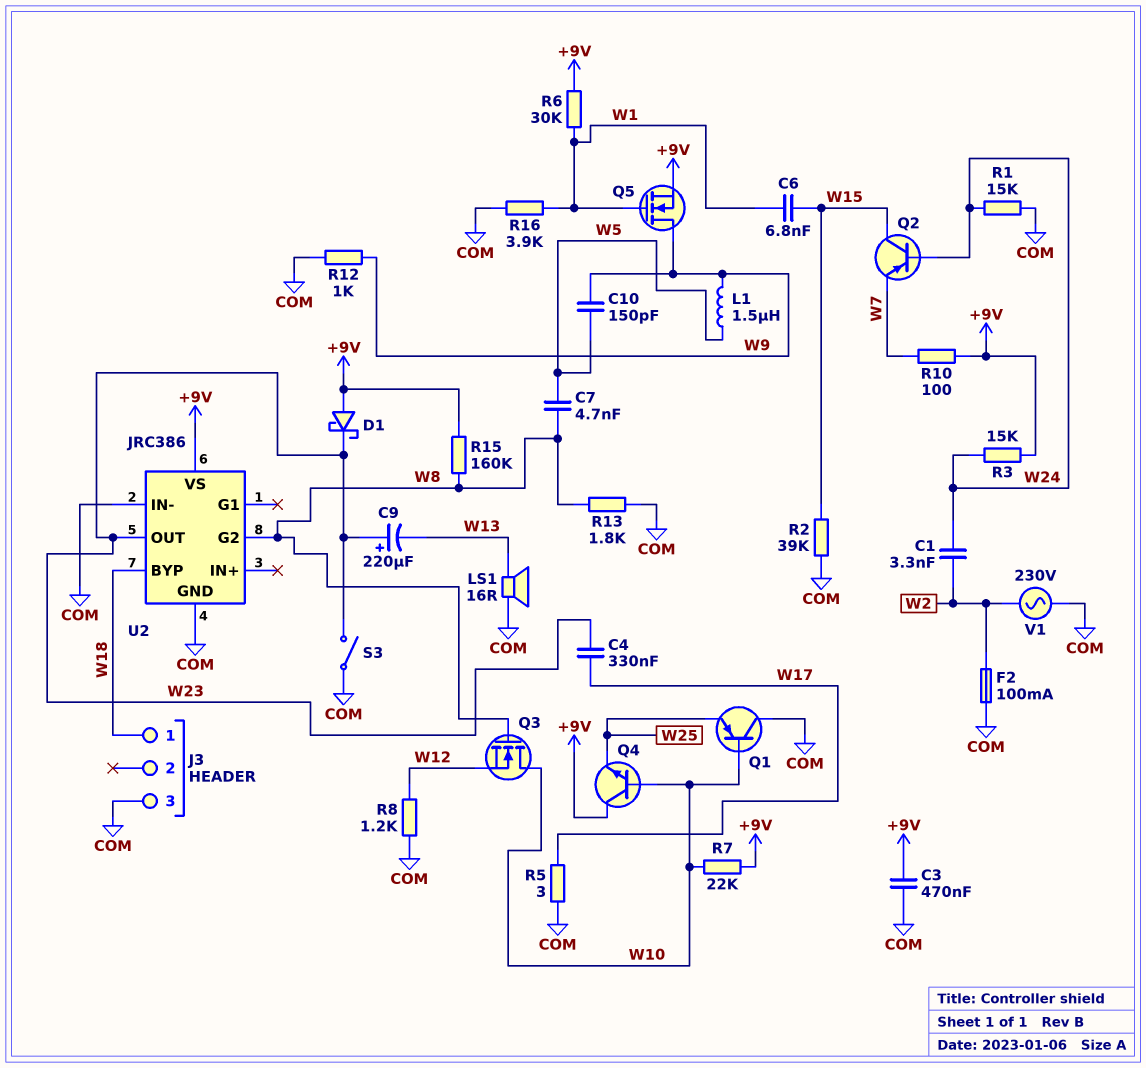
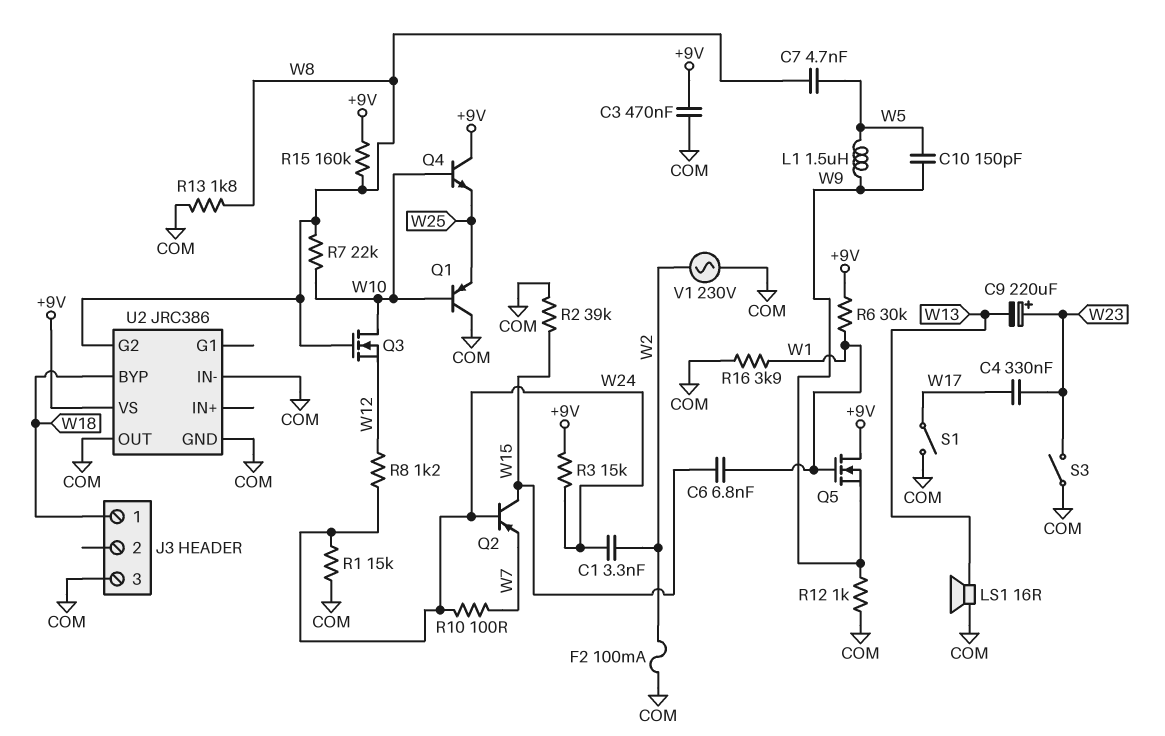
D1: schottky (A +9V, K W23) -> none
Q5: NMOS (G W1, D W9, S +9V) -> NMOS (G W1, D +9V, S W9)
R5: 3 (COM, W17) -> none
R7: 22k (+9V, W10) -> 22k (W8, W10)
R8: 1.2k (COM, W12) -> 1.2k (W12, W24)
R10: 100 (+9V, W7) -> 100 (W7, W24)
S1: none -> switch (COM, W17)
U2 pin OUT: W23 -> COM

